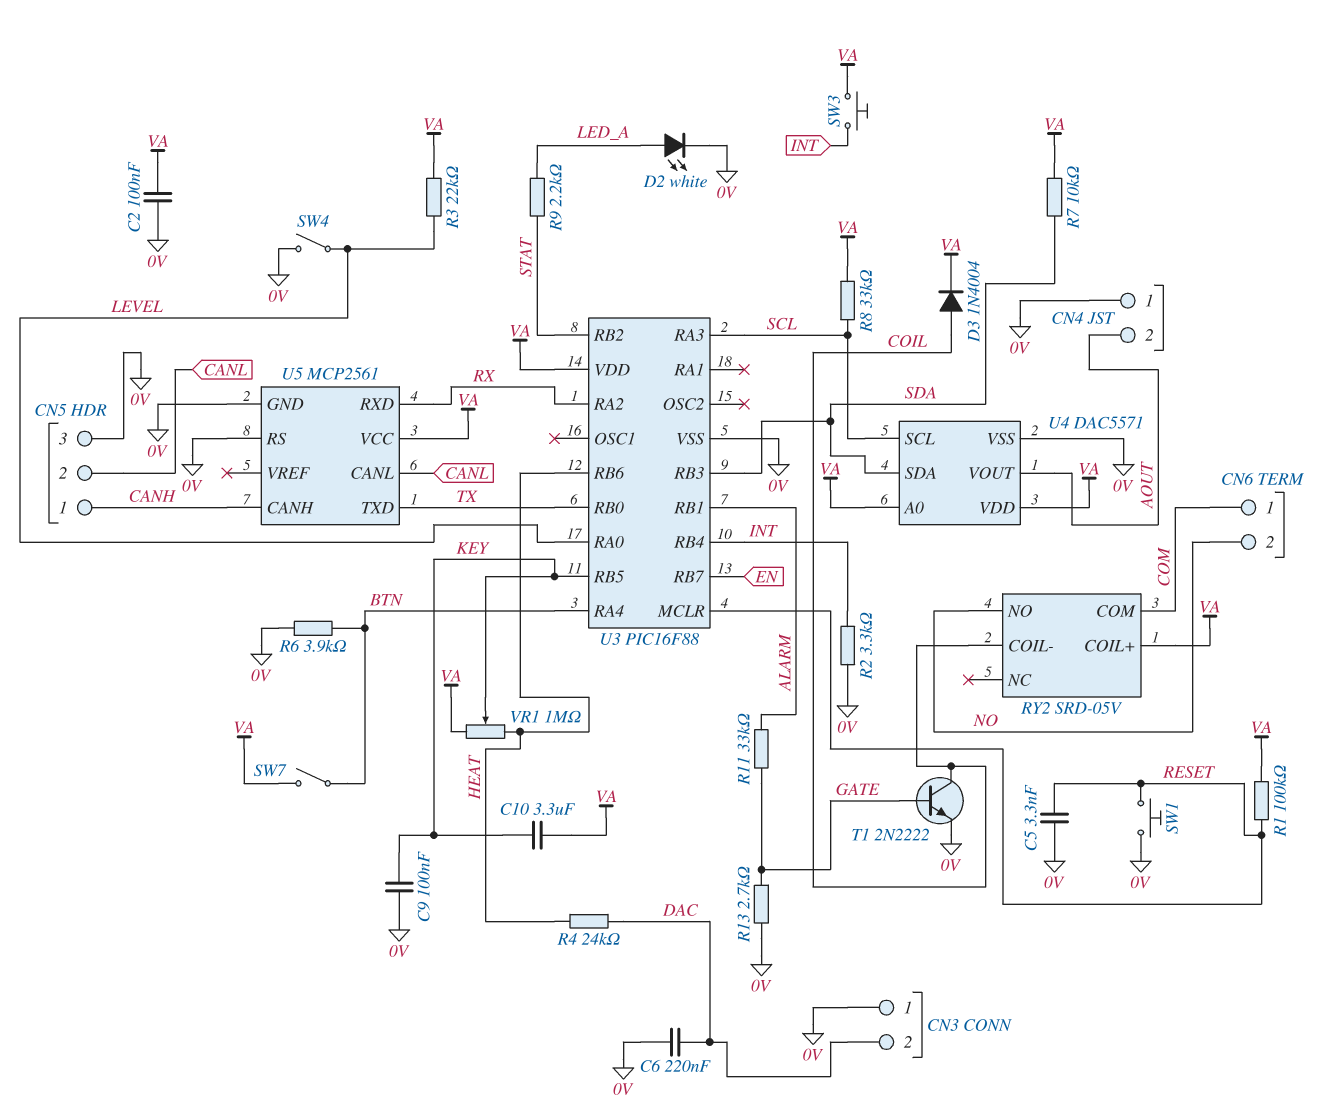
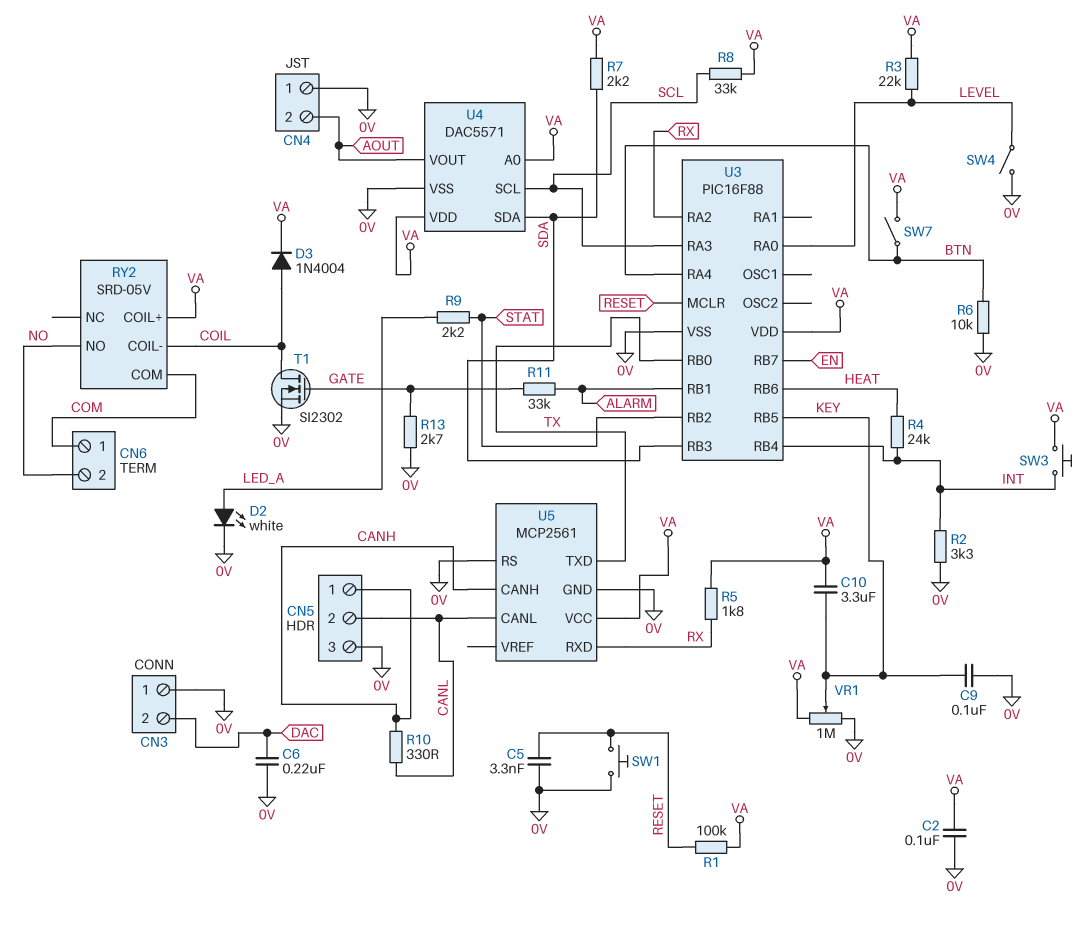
R4: 24k (DAC, HEAT) -> 24k (HEAT, INT)
R5: none -> 1.8k (RX, VA)
R6: 3.9k (0V, BTN) -> 10k (0V, BTN)
R7: 10k (SDA, VA) -> 2.2k (SDA, VA)
R10: none -> 330 (CANH, CANL)
T1: NPN 2N2222 (B GATE, C COIL, E 0V) -> NMOS SI2302 (G GATE, D COIL, S 0V)
VR1: 1M (HEAT, VA, wiper KEY) -> 1M (0V, VA, wiper KEY)

